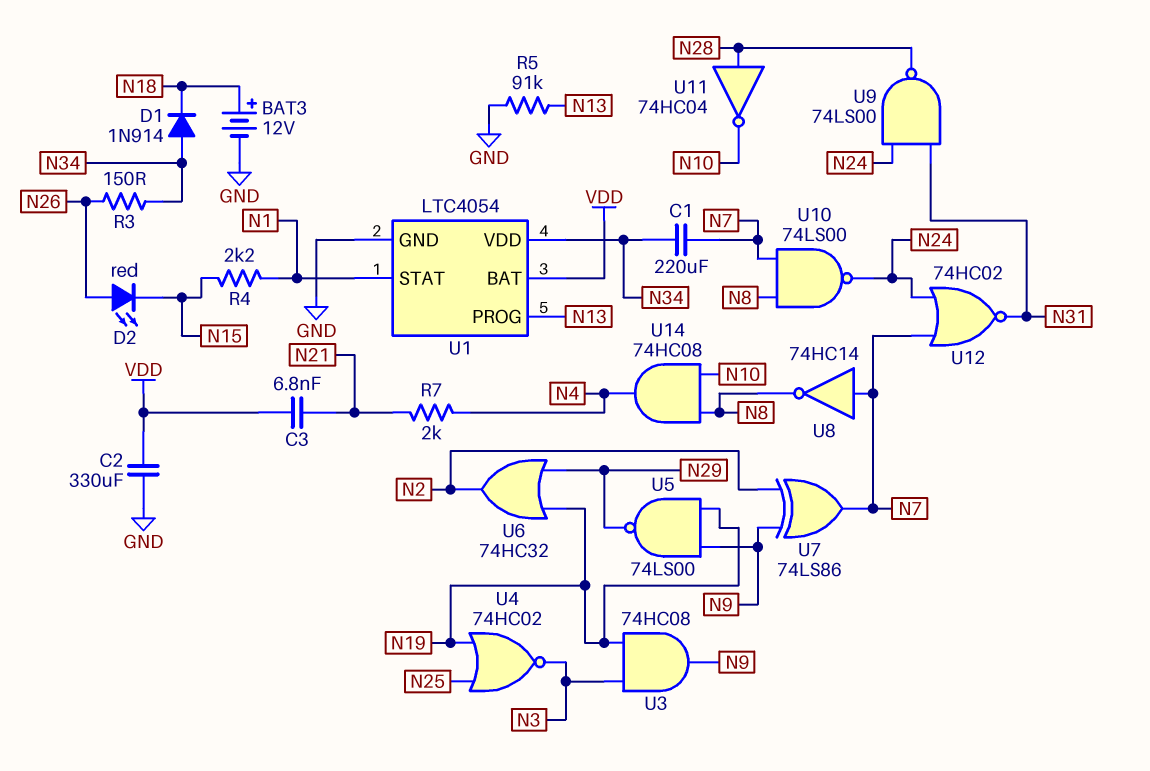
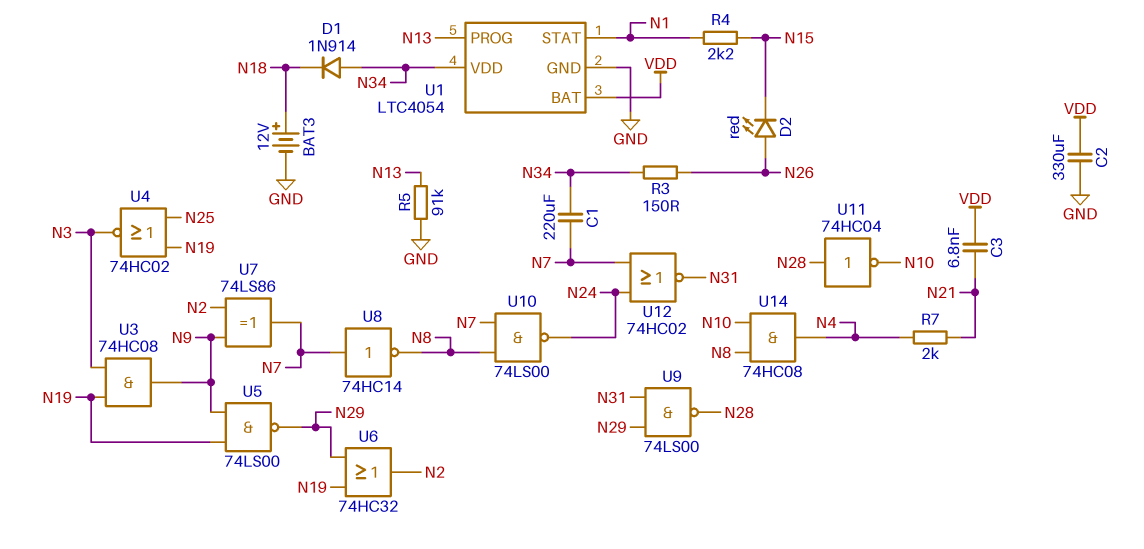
U9: NAND 74LS00 (in N24, in N31, out N28) -> NAND 74LS00 (in N29, in N31, out N28)

